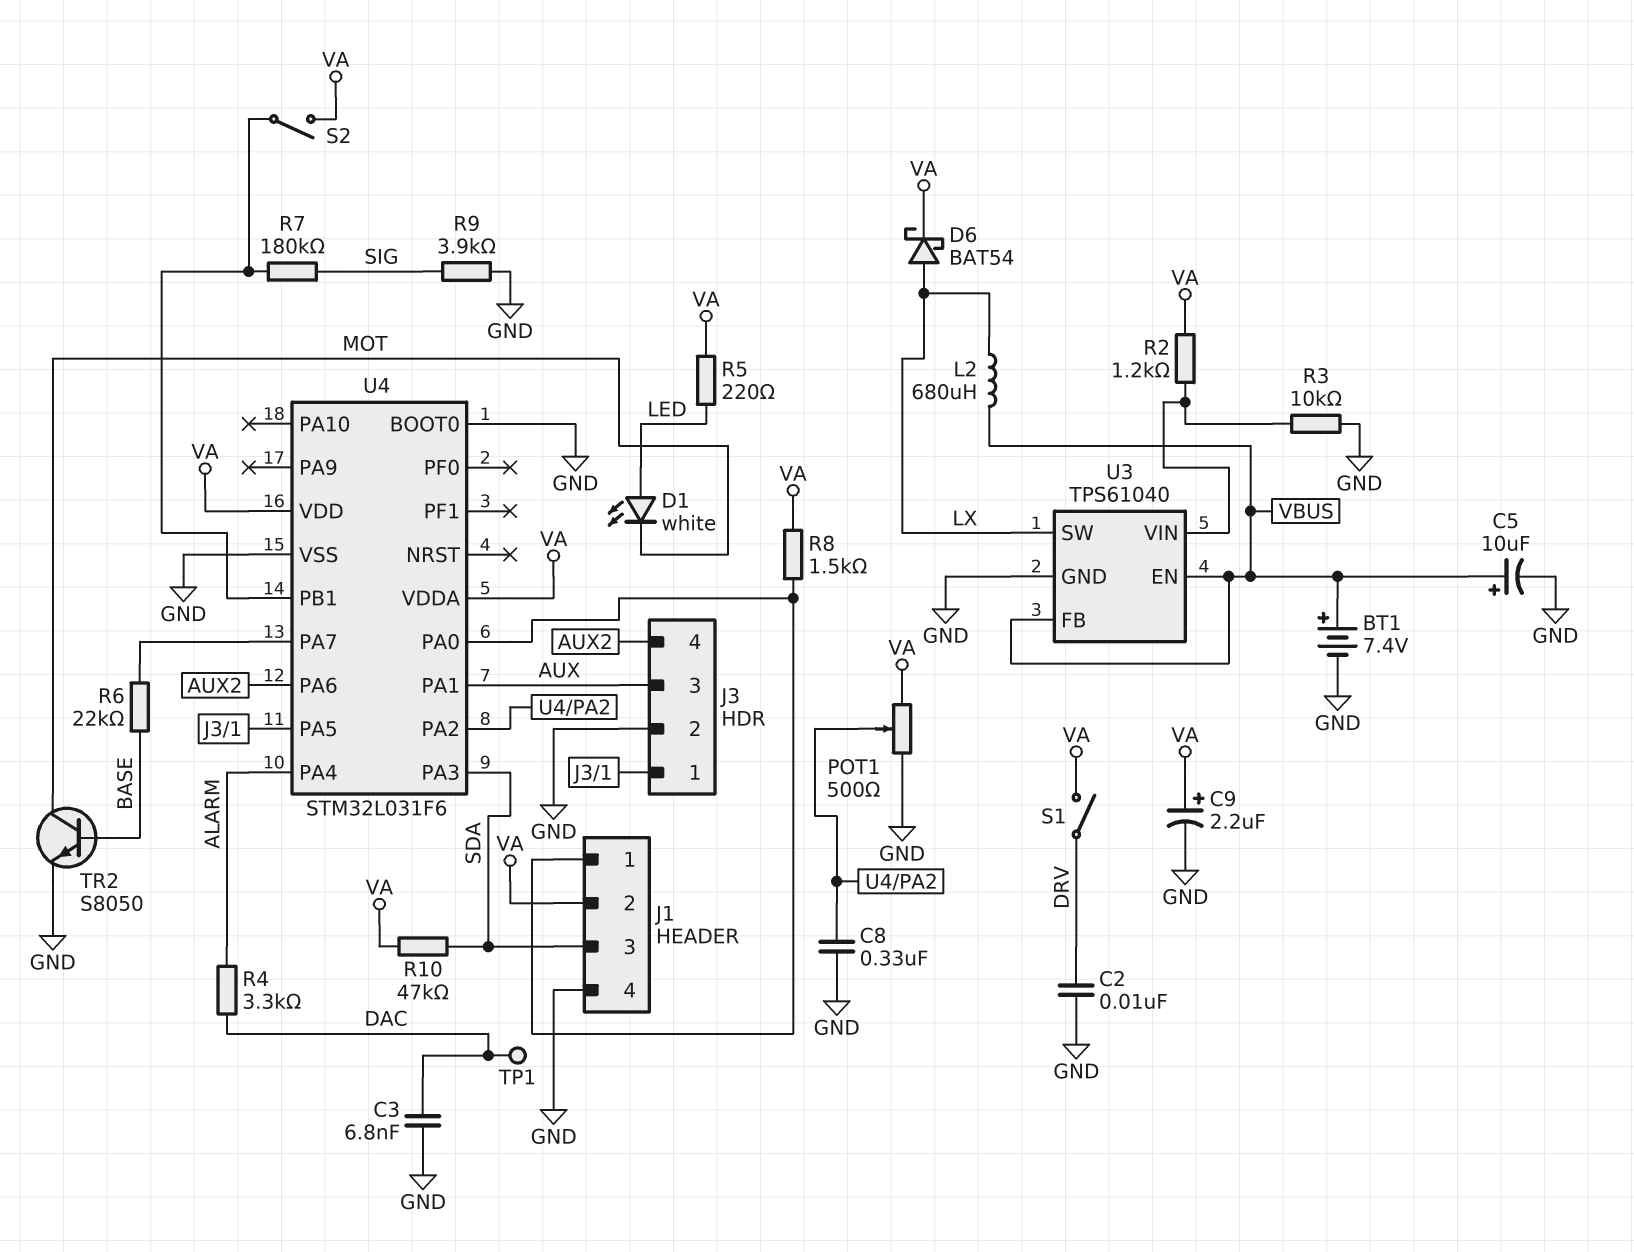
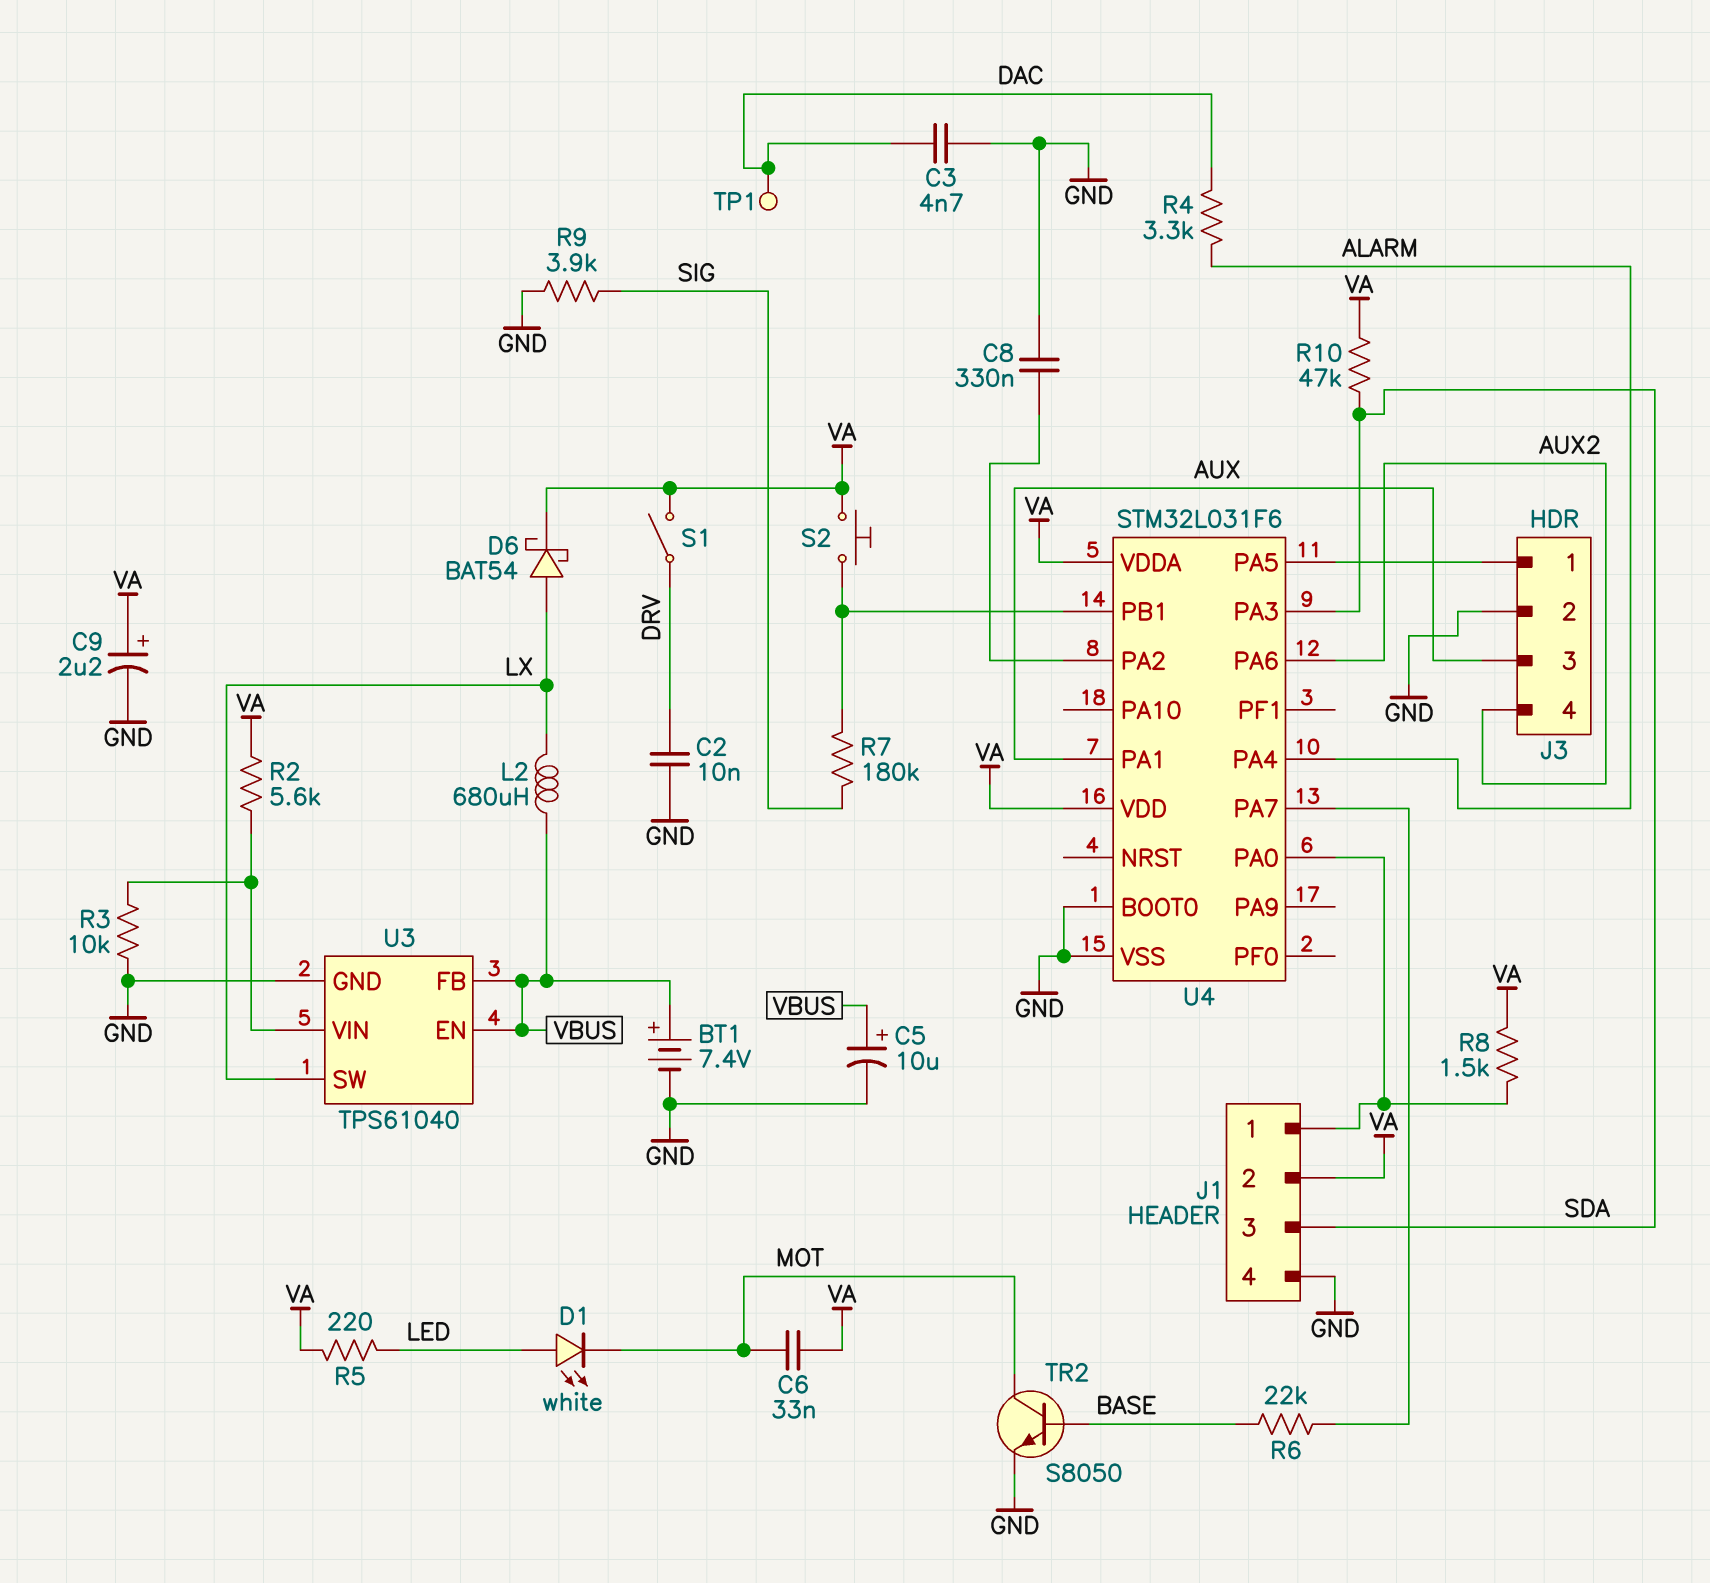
C3: 6.8nF (DAC, GND) -> 4.7nF (DAC, GND)
C6: none -> 33nF (MOT, VA)
POT1: 500 (GND, VA, wiper U4/PA2) -> none
R2: 1.2k (U3/VIN, VA) -> 5.6k (U3/VIN, VA)
S2: switch (U4/PB1, VA) -> button (U4/PB1, VA)

